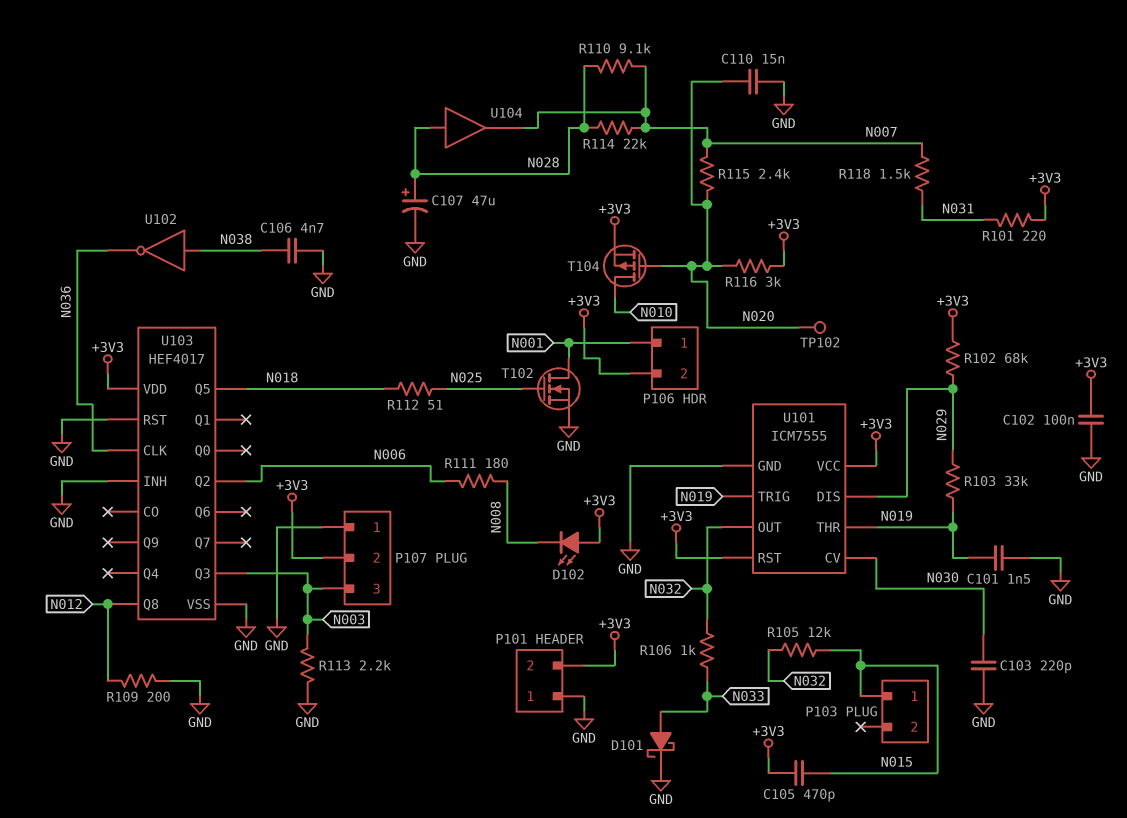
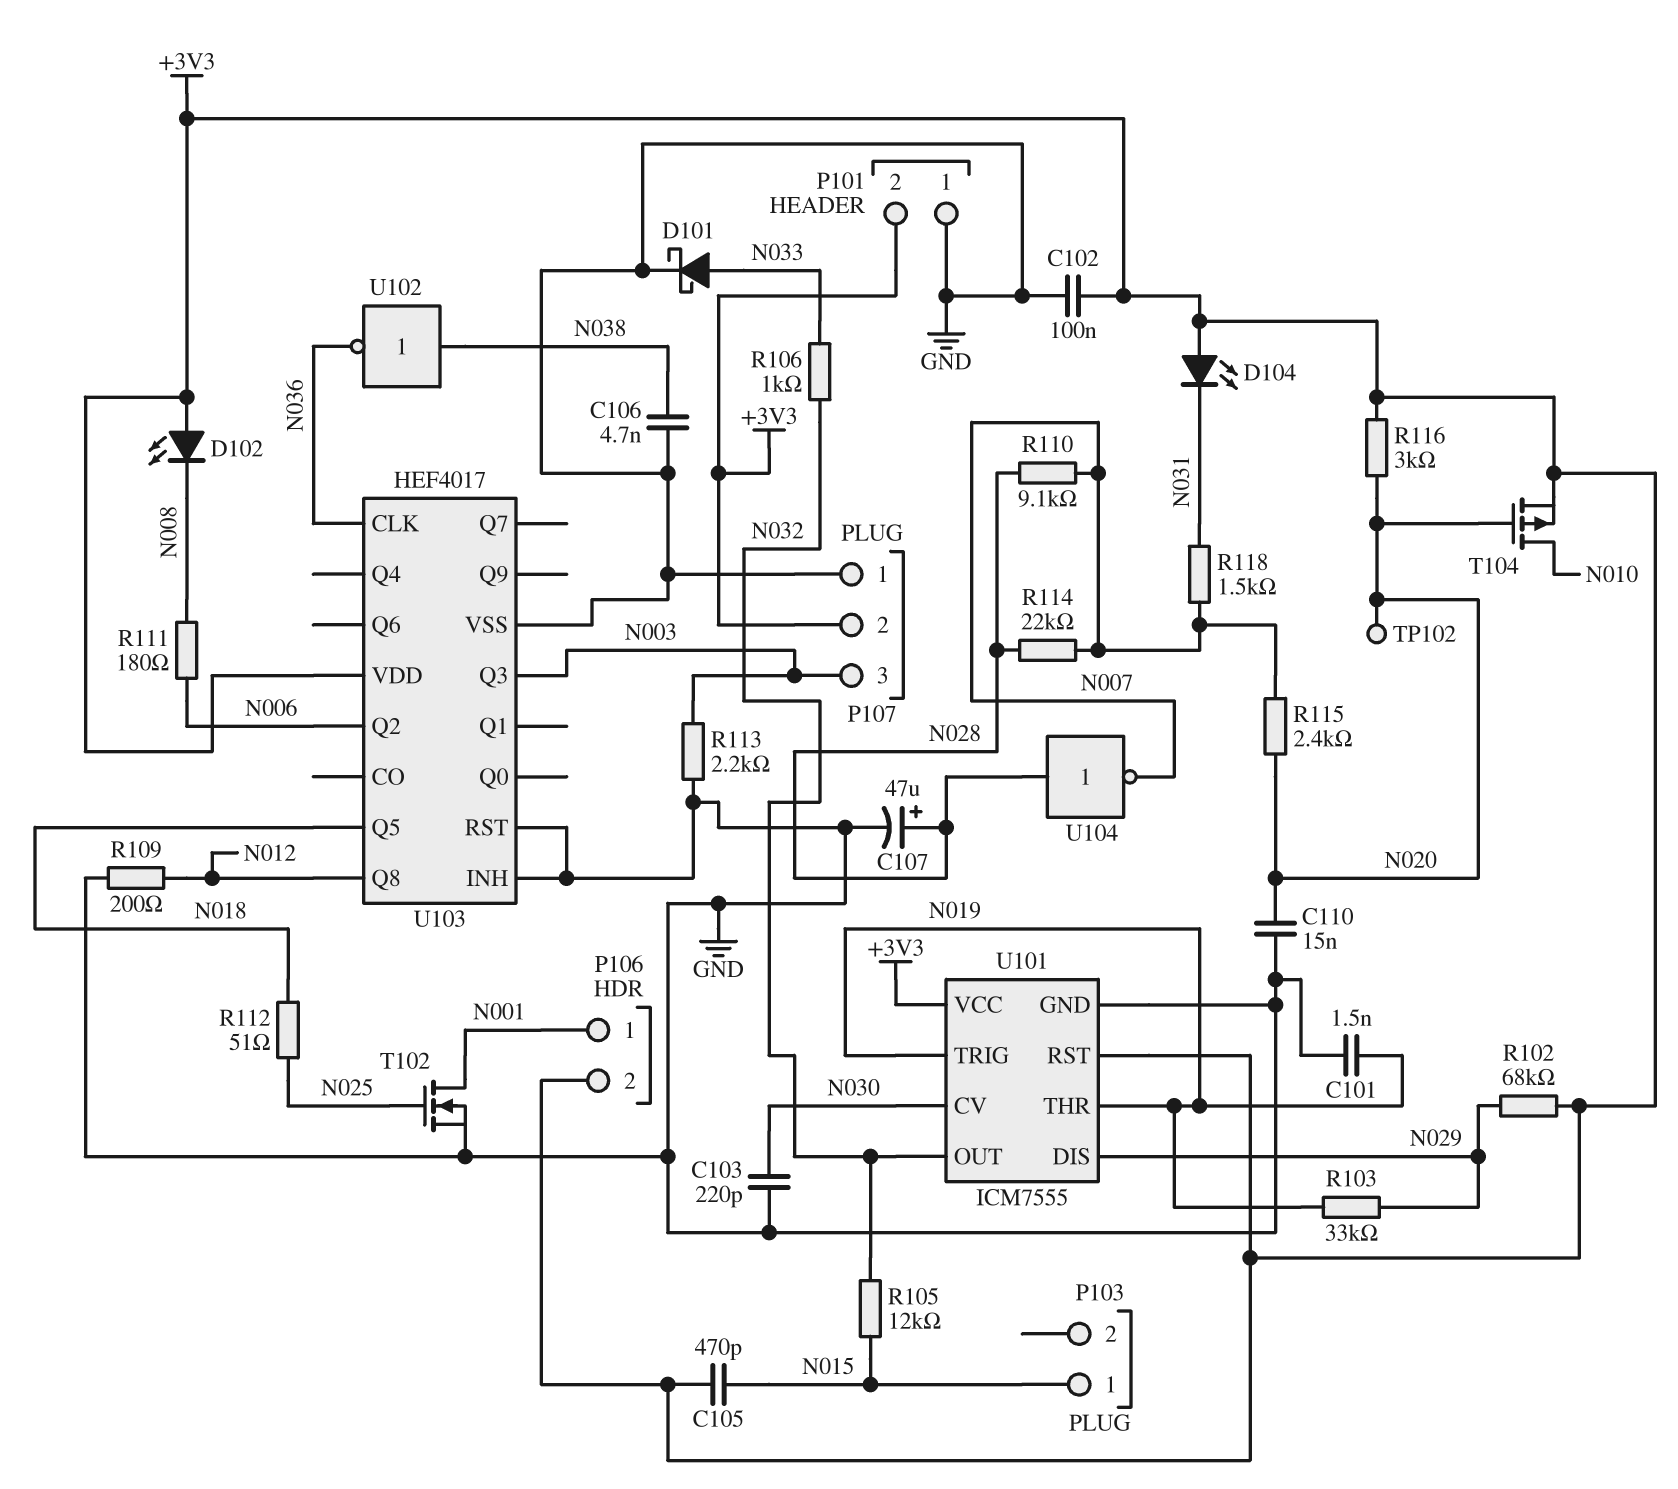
D104: none -> LED (A +3V3, K N031)
R101: 220 (+3V3, N031) -> none
U104: buffer (in N028, out N007) -> NOT (in N028, out N007)

